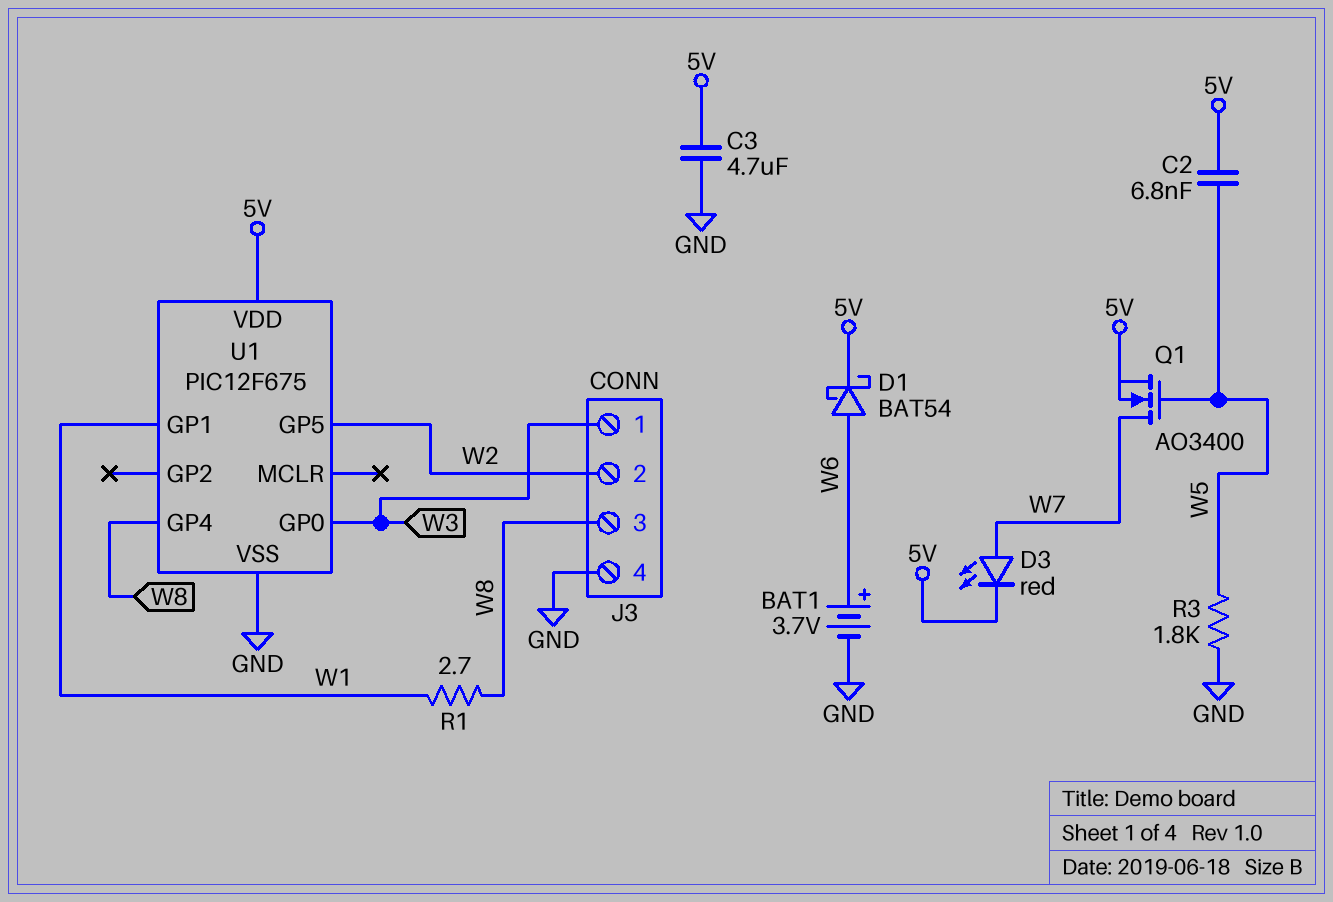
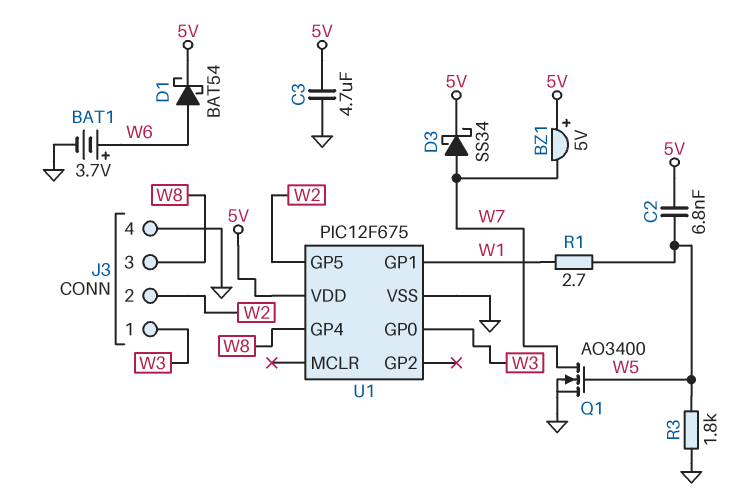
BZ1: none -> buzzer 5V (plus 5V, minus W7)
D3: LED red (A W7, K 5V) -> schottky SS34 (A W7, K 5V)
Q1: NMOS AO3400 (G W5, D W7, S 5V) -> NMOS AO3400 (G W5, D W7, S GND)
R1: 2.7 (W1, W8) -> 2.7 (W1, W5)

